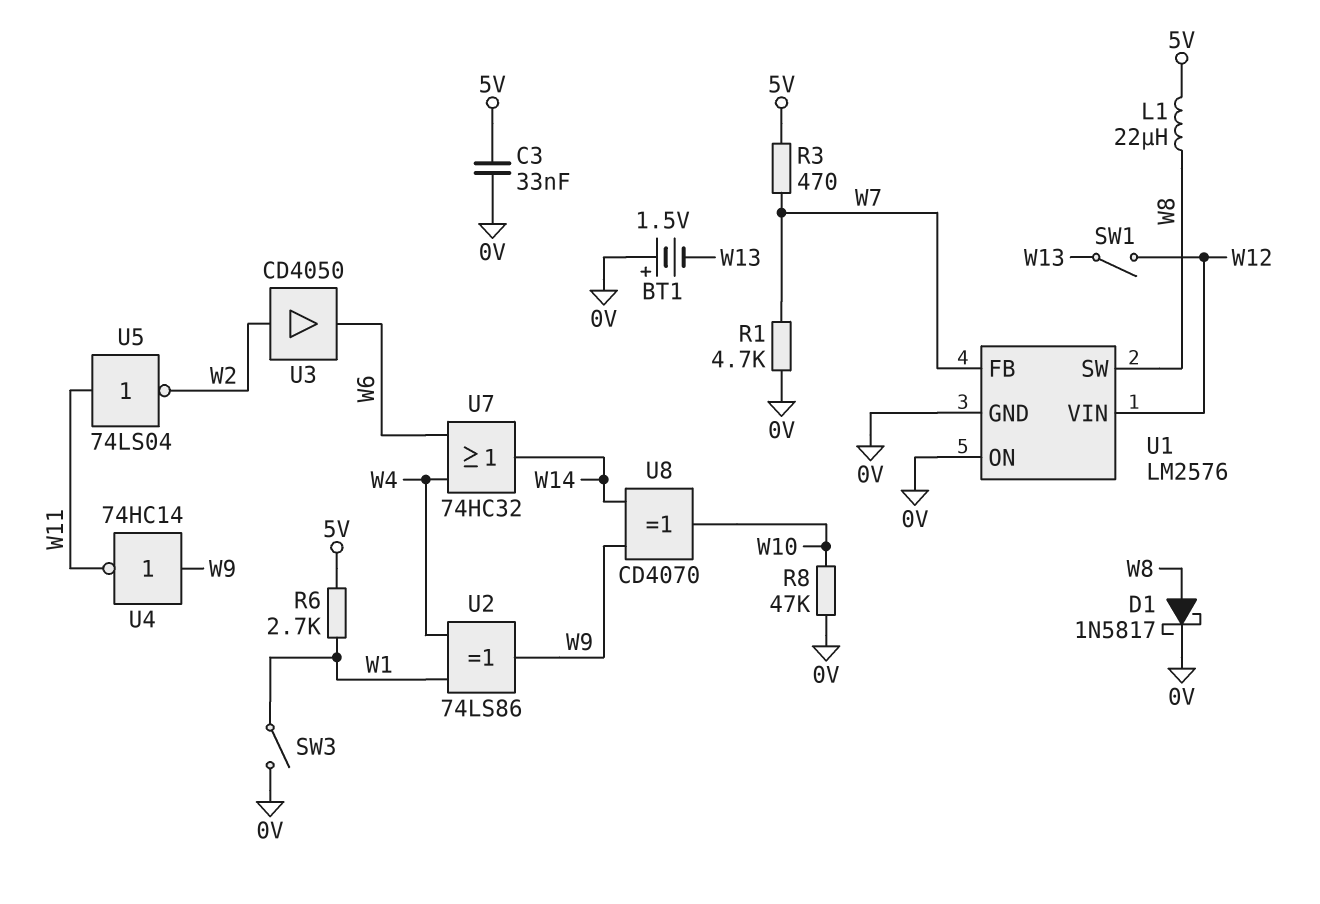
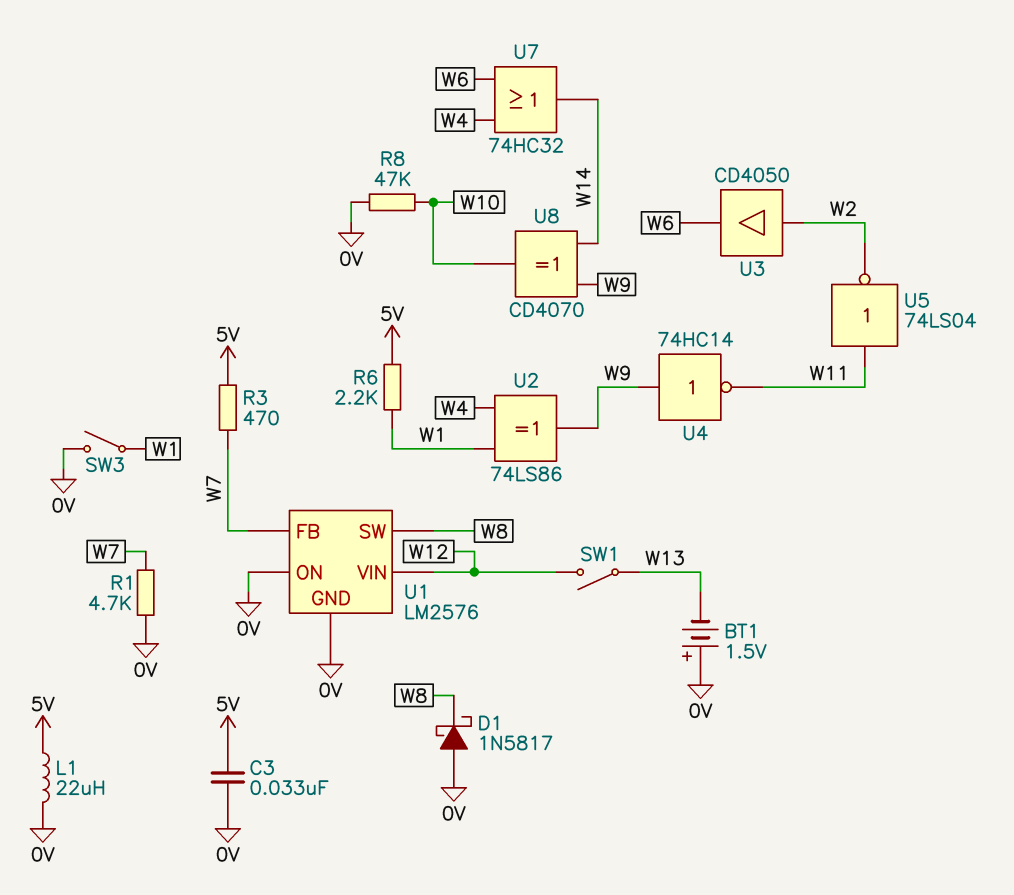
D1: schottky 1N5817 (A W8, K 0V) -> schottky 1N5817 (A 0V, K W8)
L1: 22uH (5V, W8) -> 22uH (0V, 5V)
R6: 2.7k (5V, W1) -> 2.2k (5V, W1)

